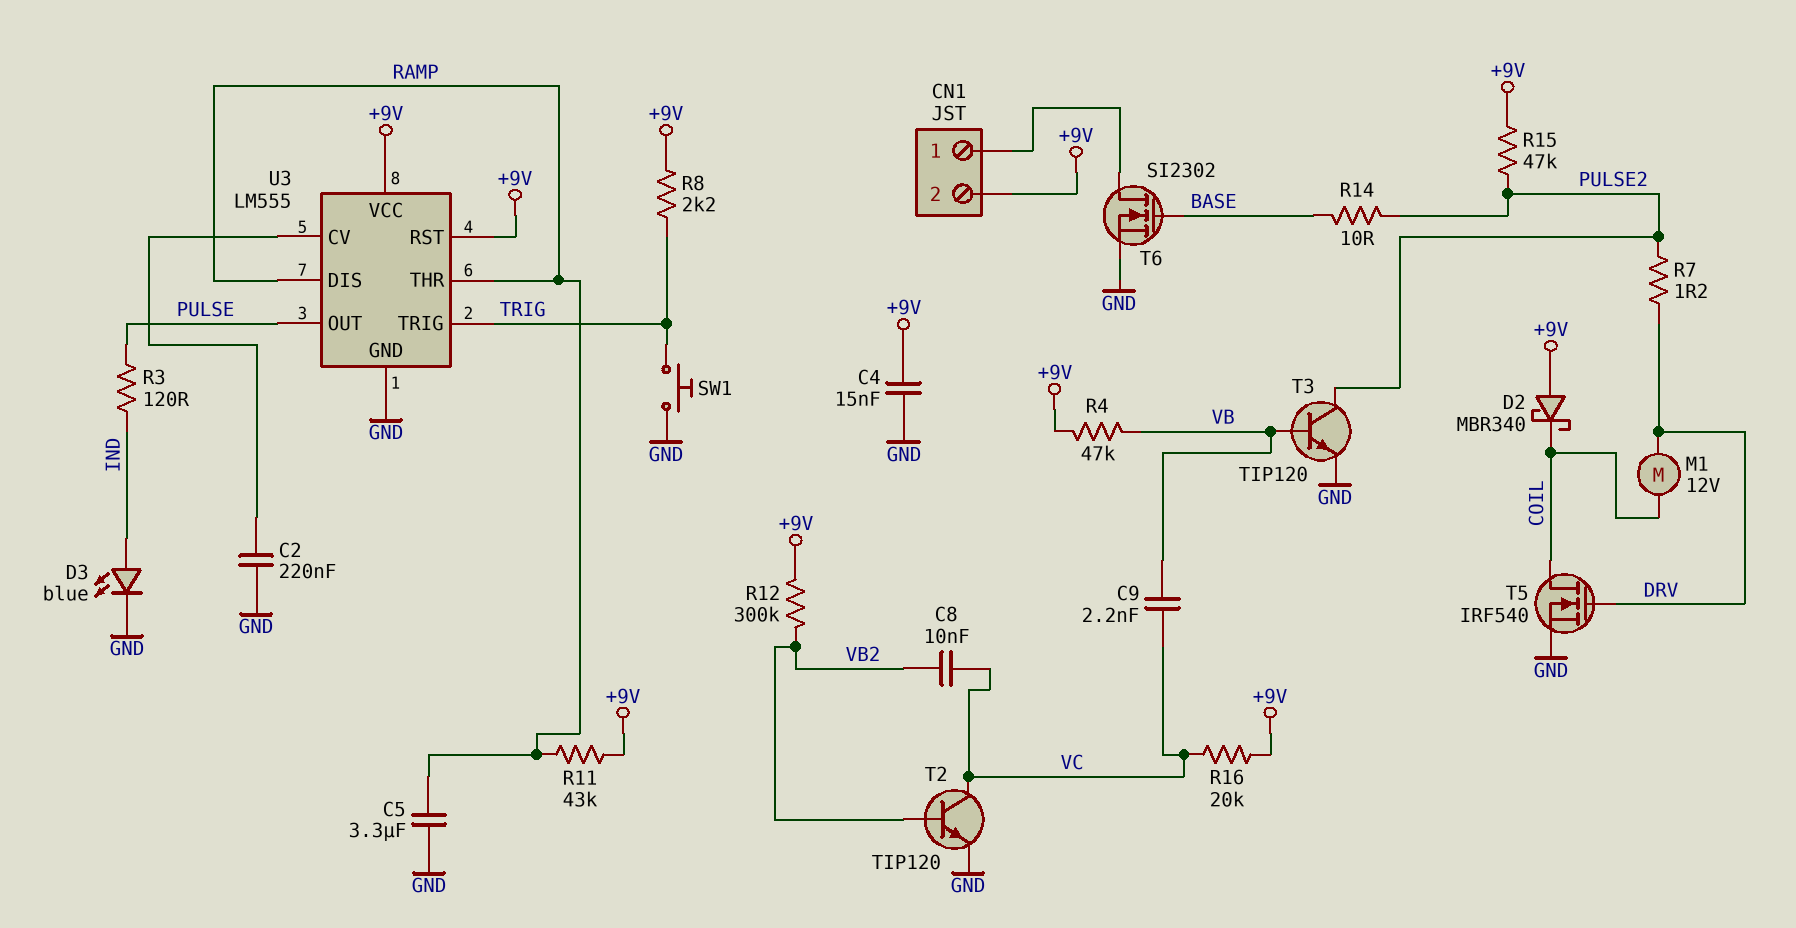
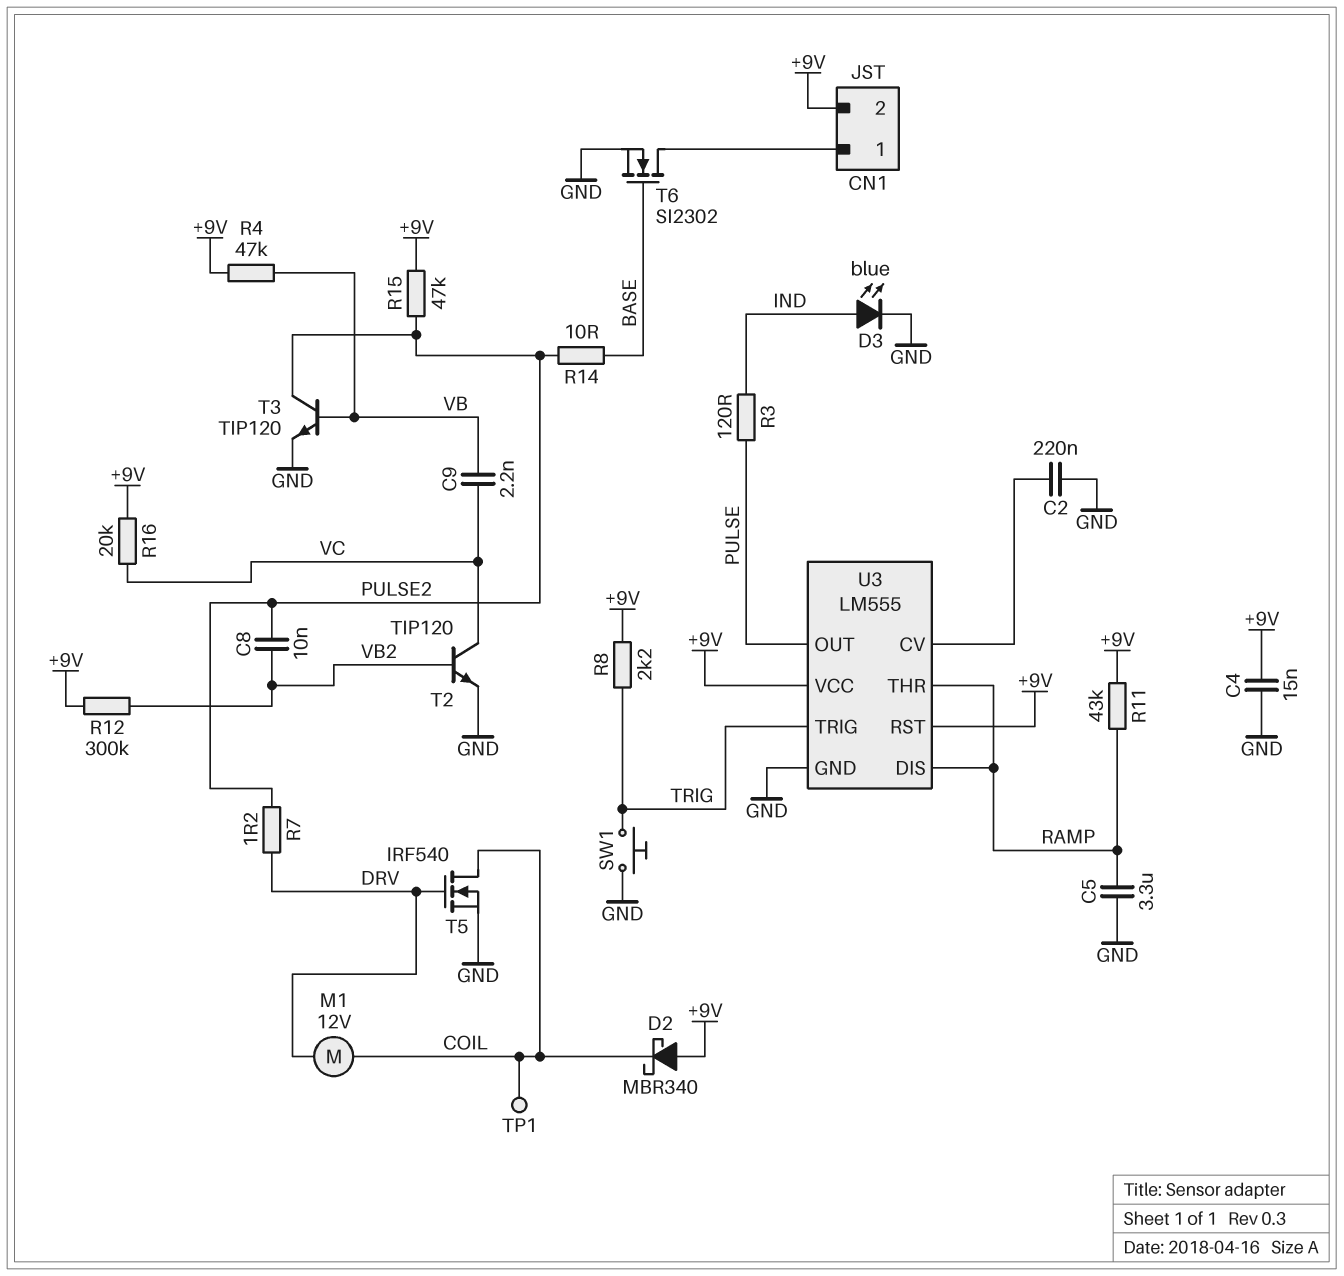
C8: 10nF (VB2, VC) -> 10nF (PULSE2, VB2)
TP1: none -> test point (COIL)

